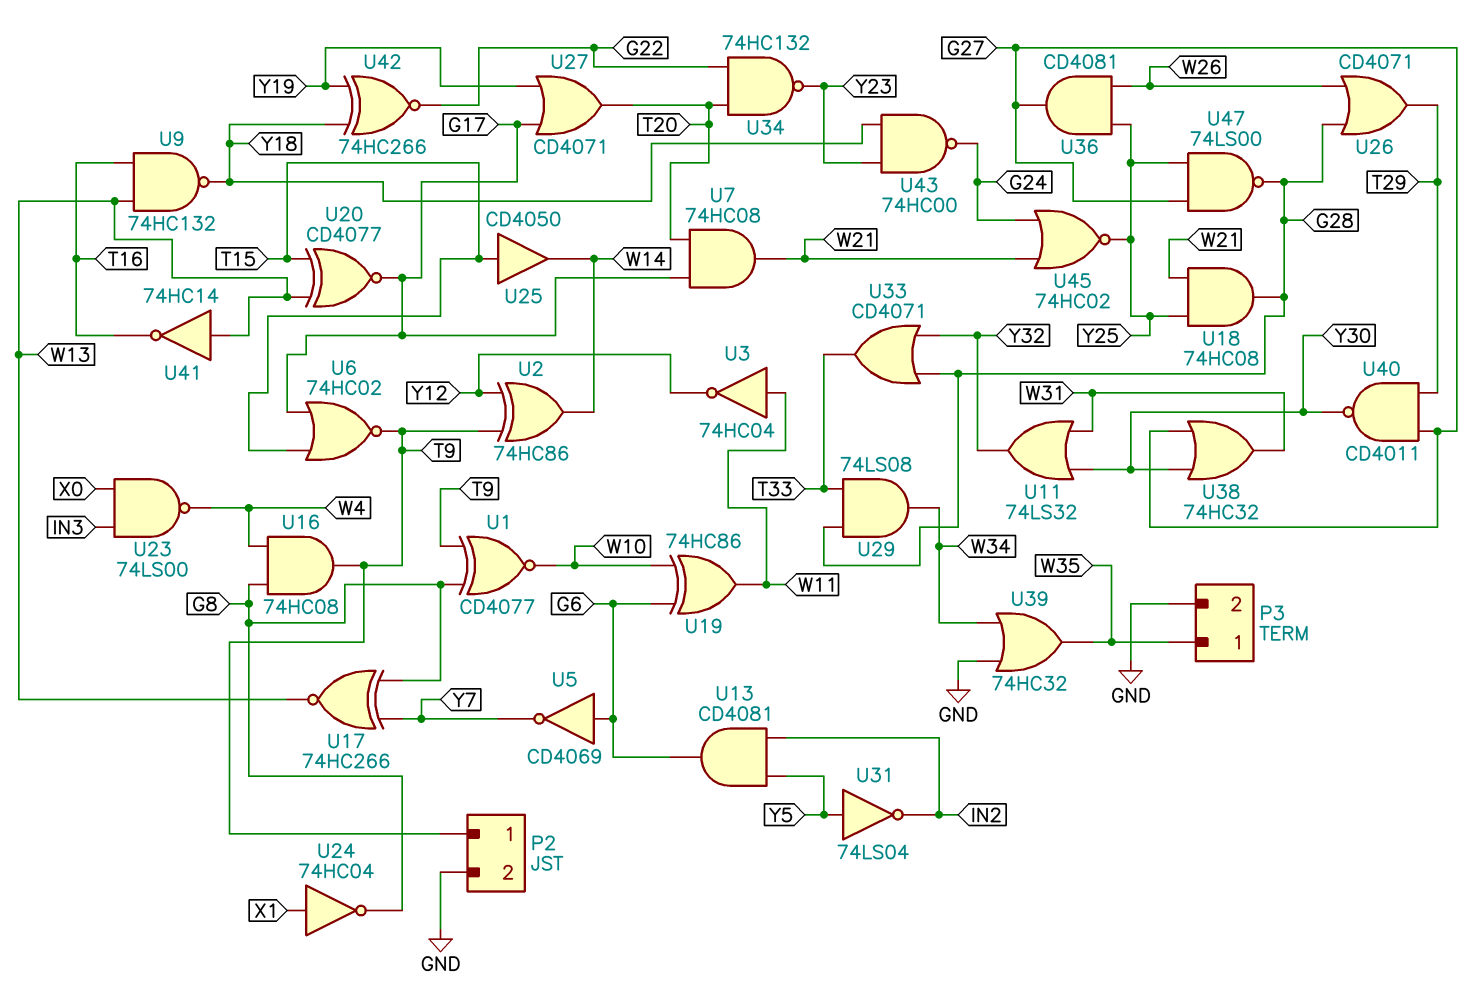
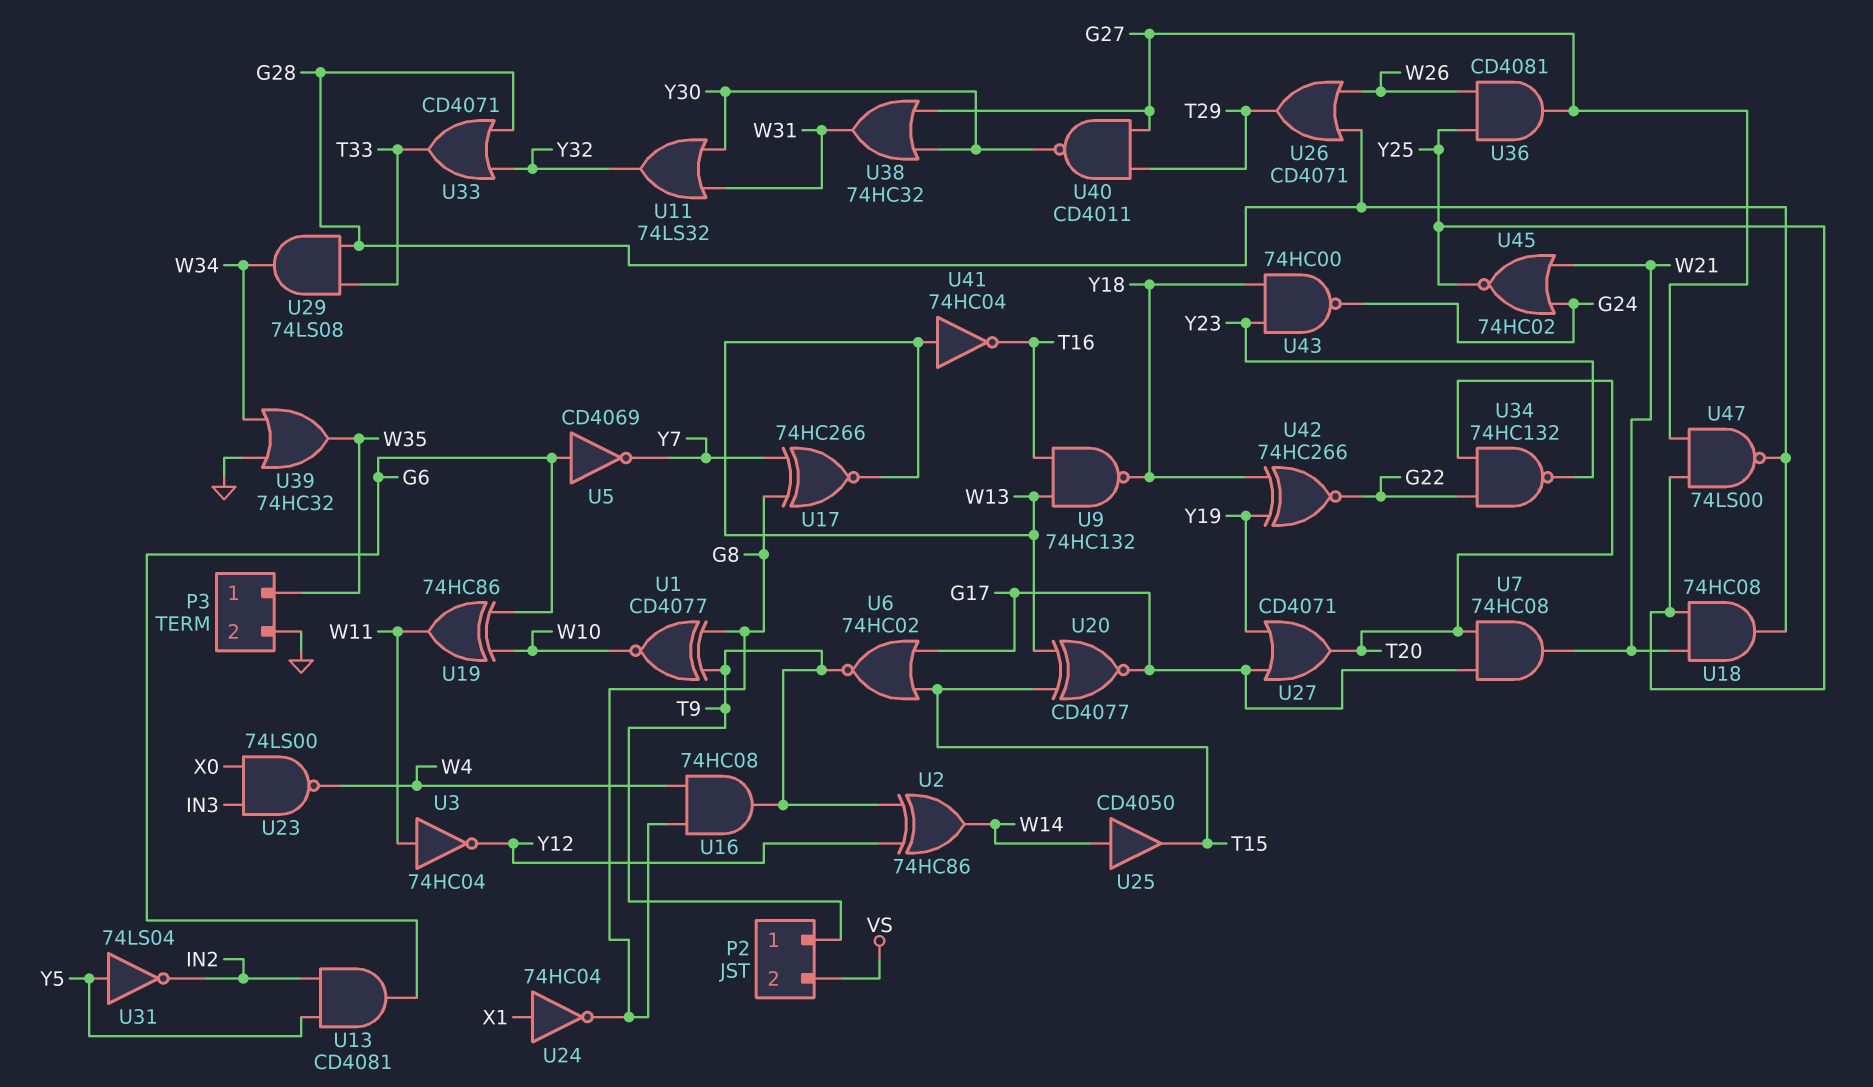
P2 pin 2: GND -> VS
U25: buffer CD4050 (in T15, out W14) -> buffer CD4050 (in W14, out T15)
U41: NOT 74HC14 (in W13, out T16) -> NOT 74HC04 (in W13, out T16)

